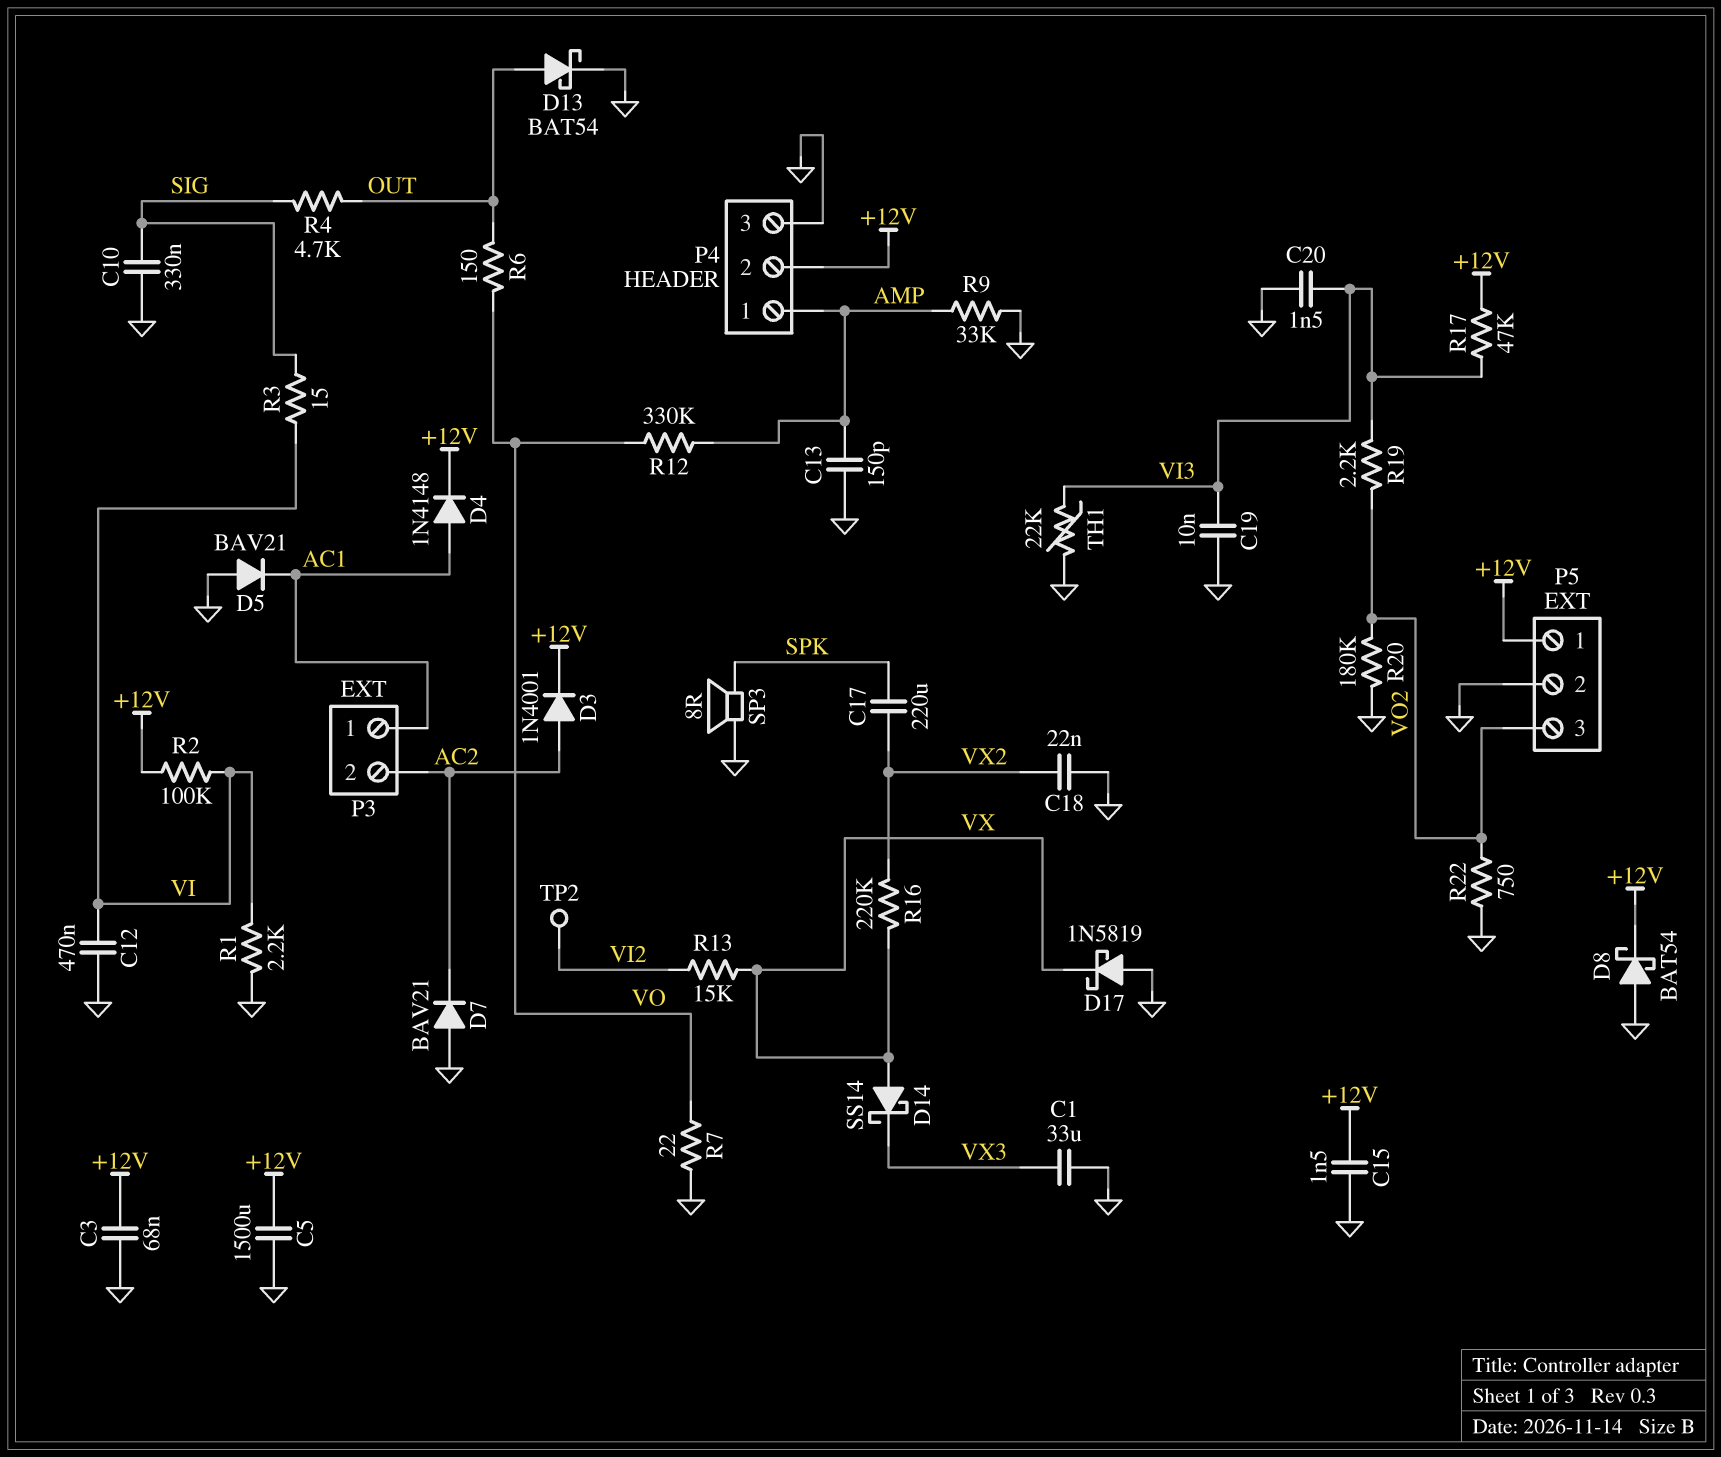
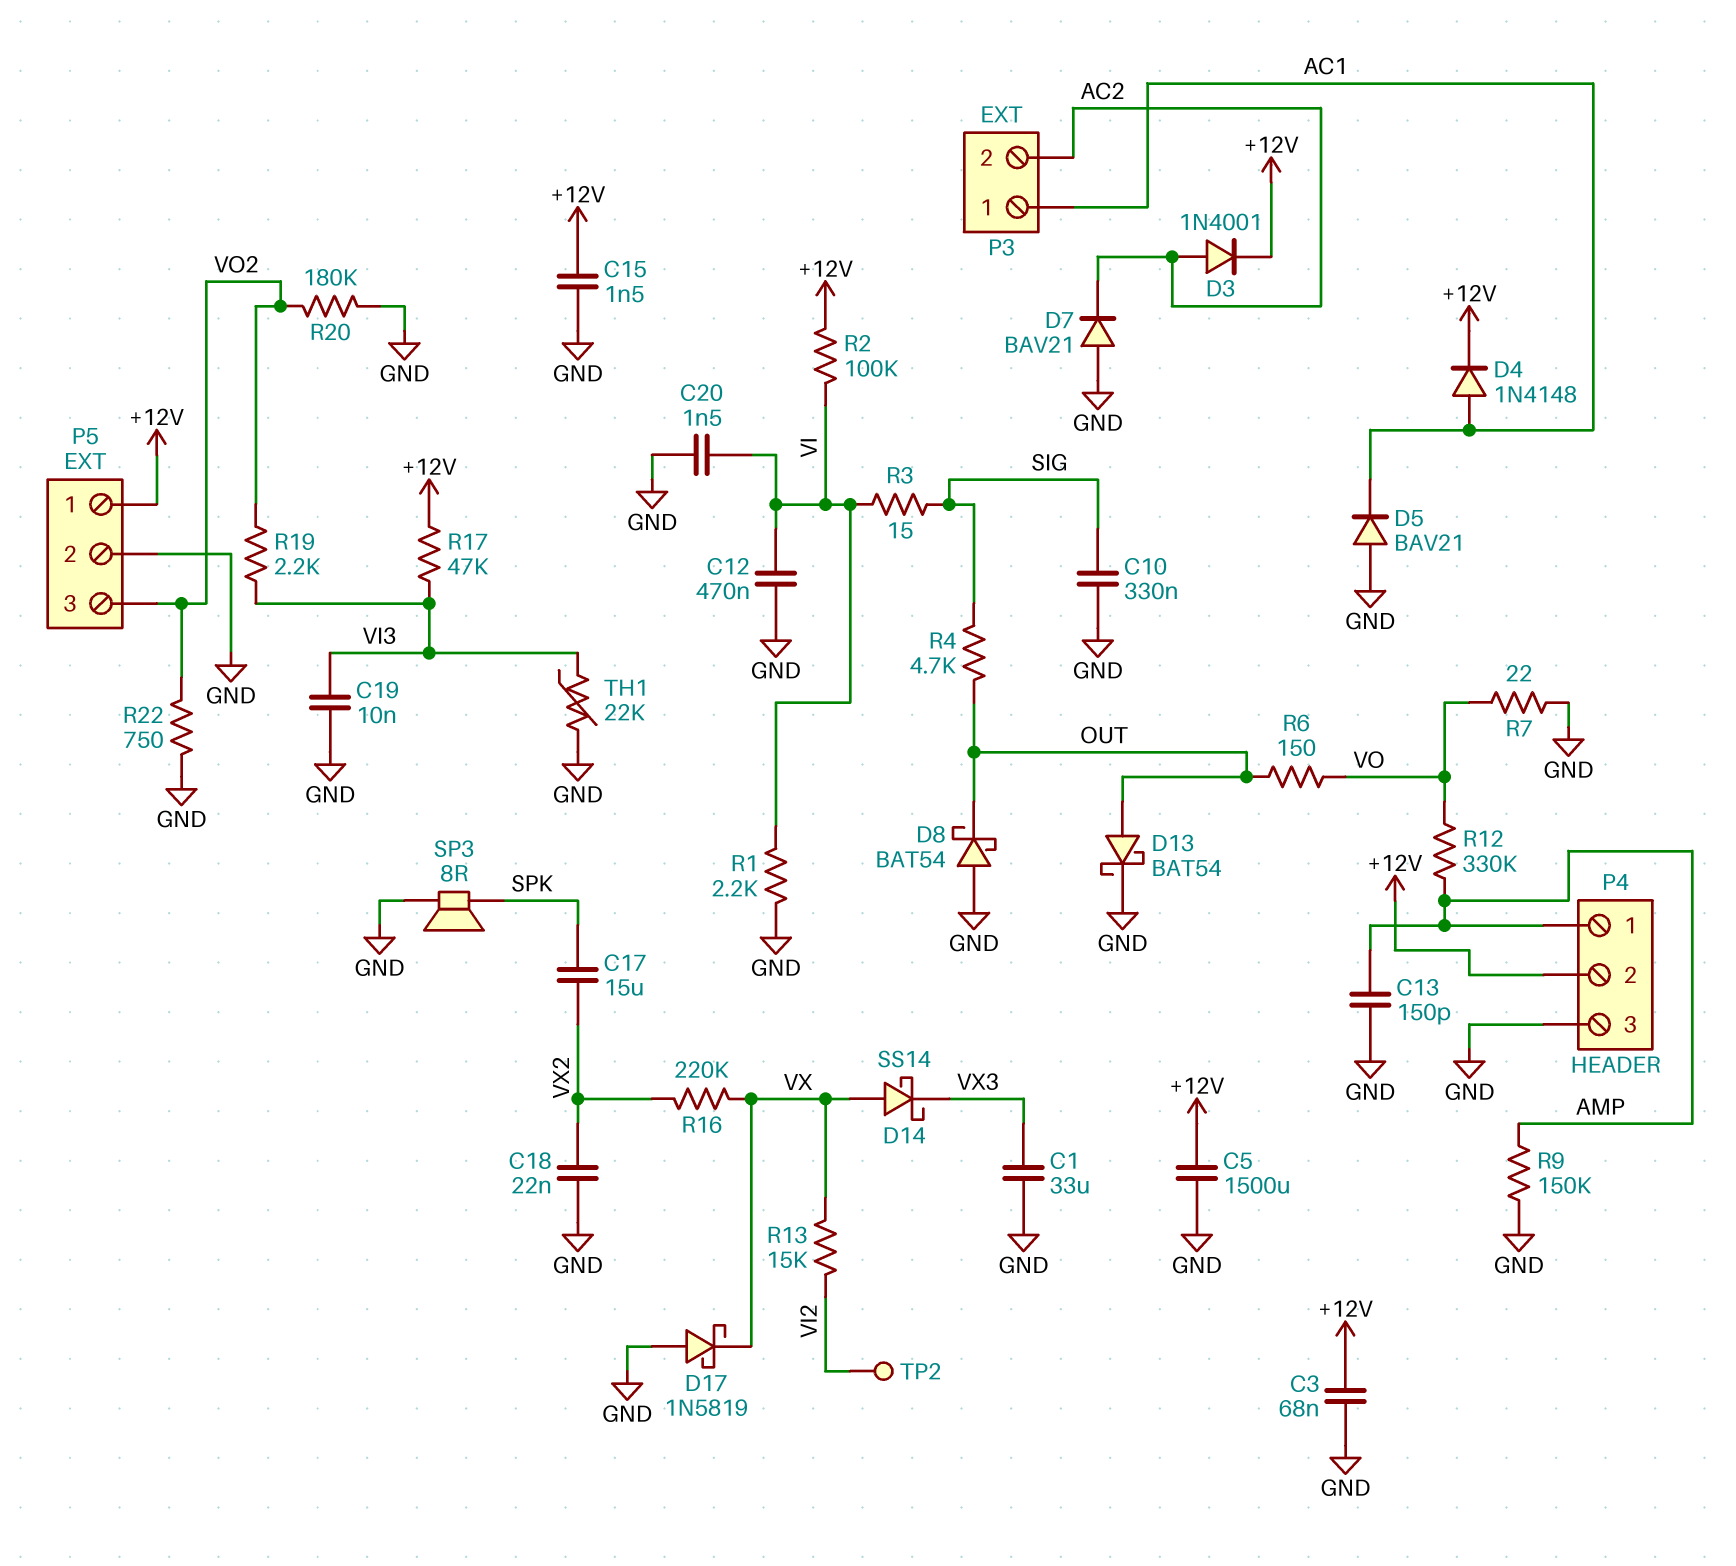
C17: 220uF (SPK, VX2) -> 15uF (SPK, VX2)
C20: 1.5nF (GND, VI3) -> 1.5nF (GND, VI)
D8: schottky BAT54 (A GND, K +12V) -> schottky BAT54 (A GND, K OUT)
R9: 33k (AMP, GND) -> 150k (AMP, GND)

